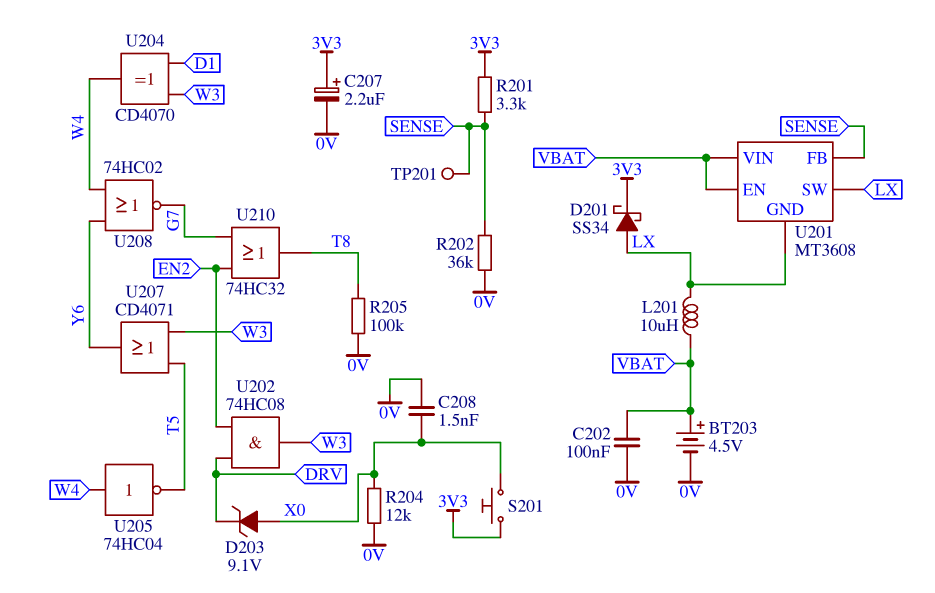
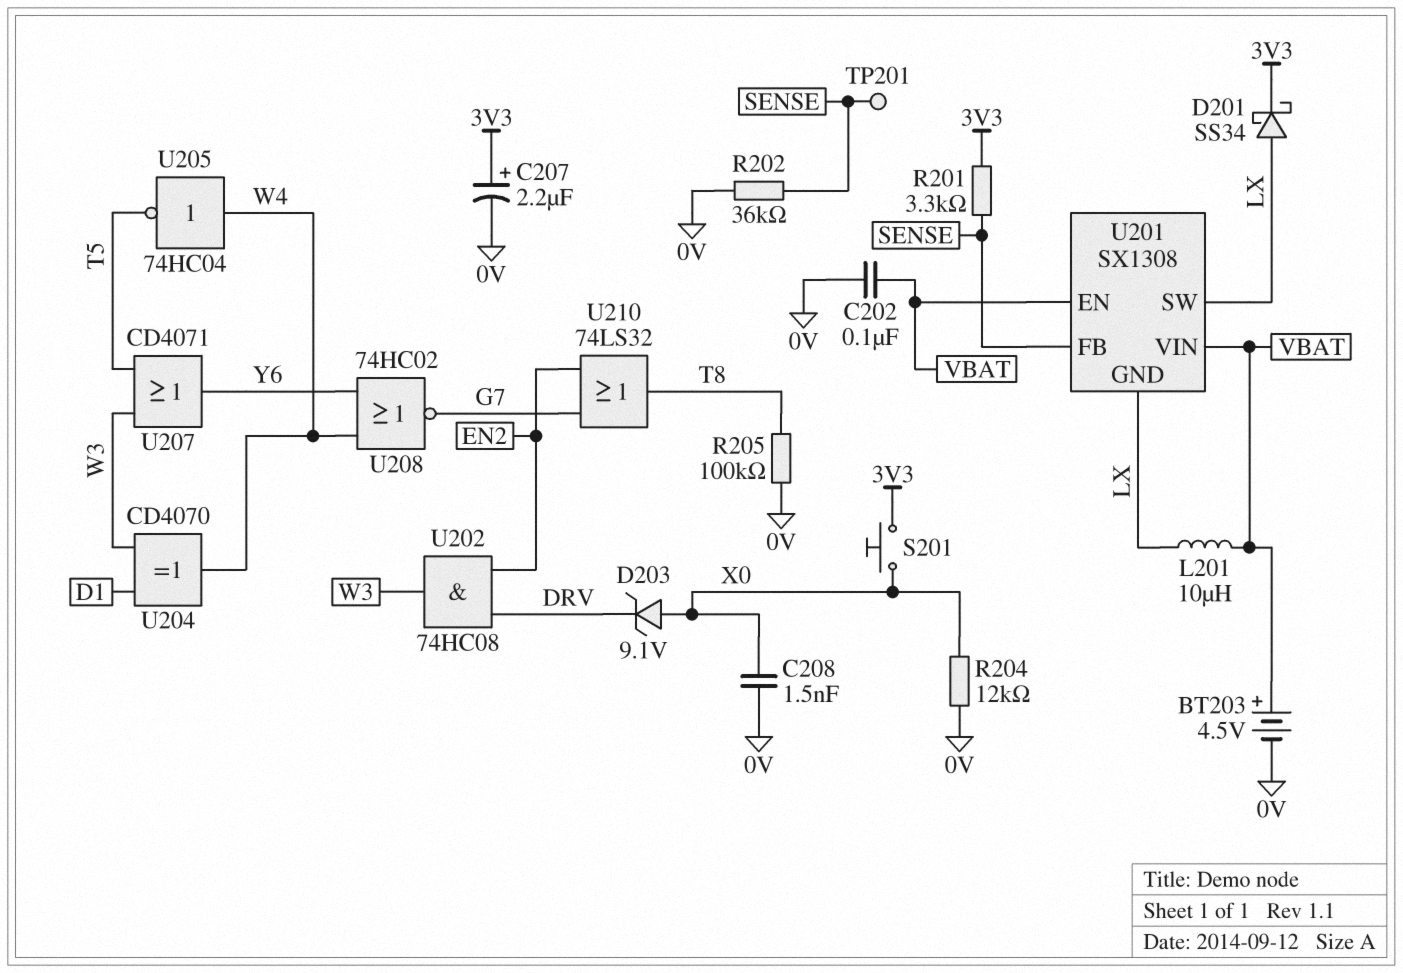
U201: MT3608 -> SX1308
U210: OR 74HC32 (in EN2, in G7, out T8) -> OR 74LS32 (in EN2, in G7, out T8)

